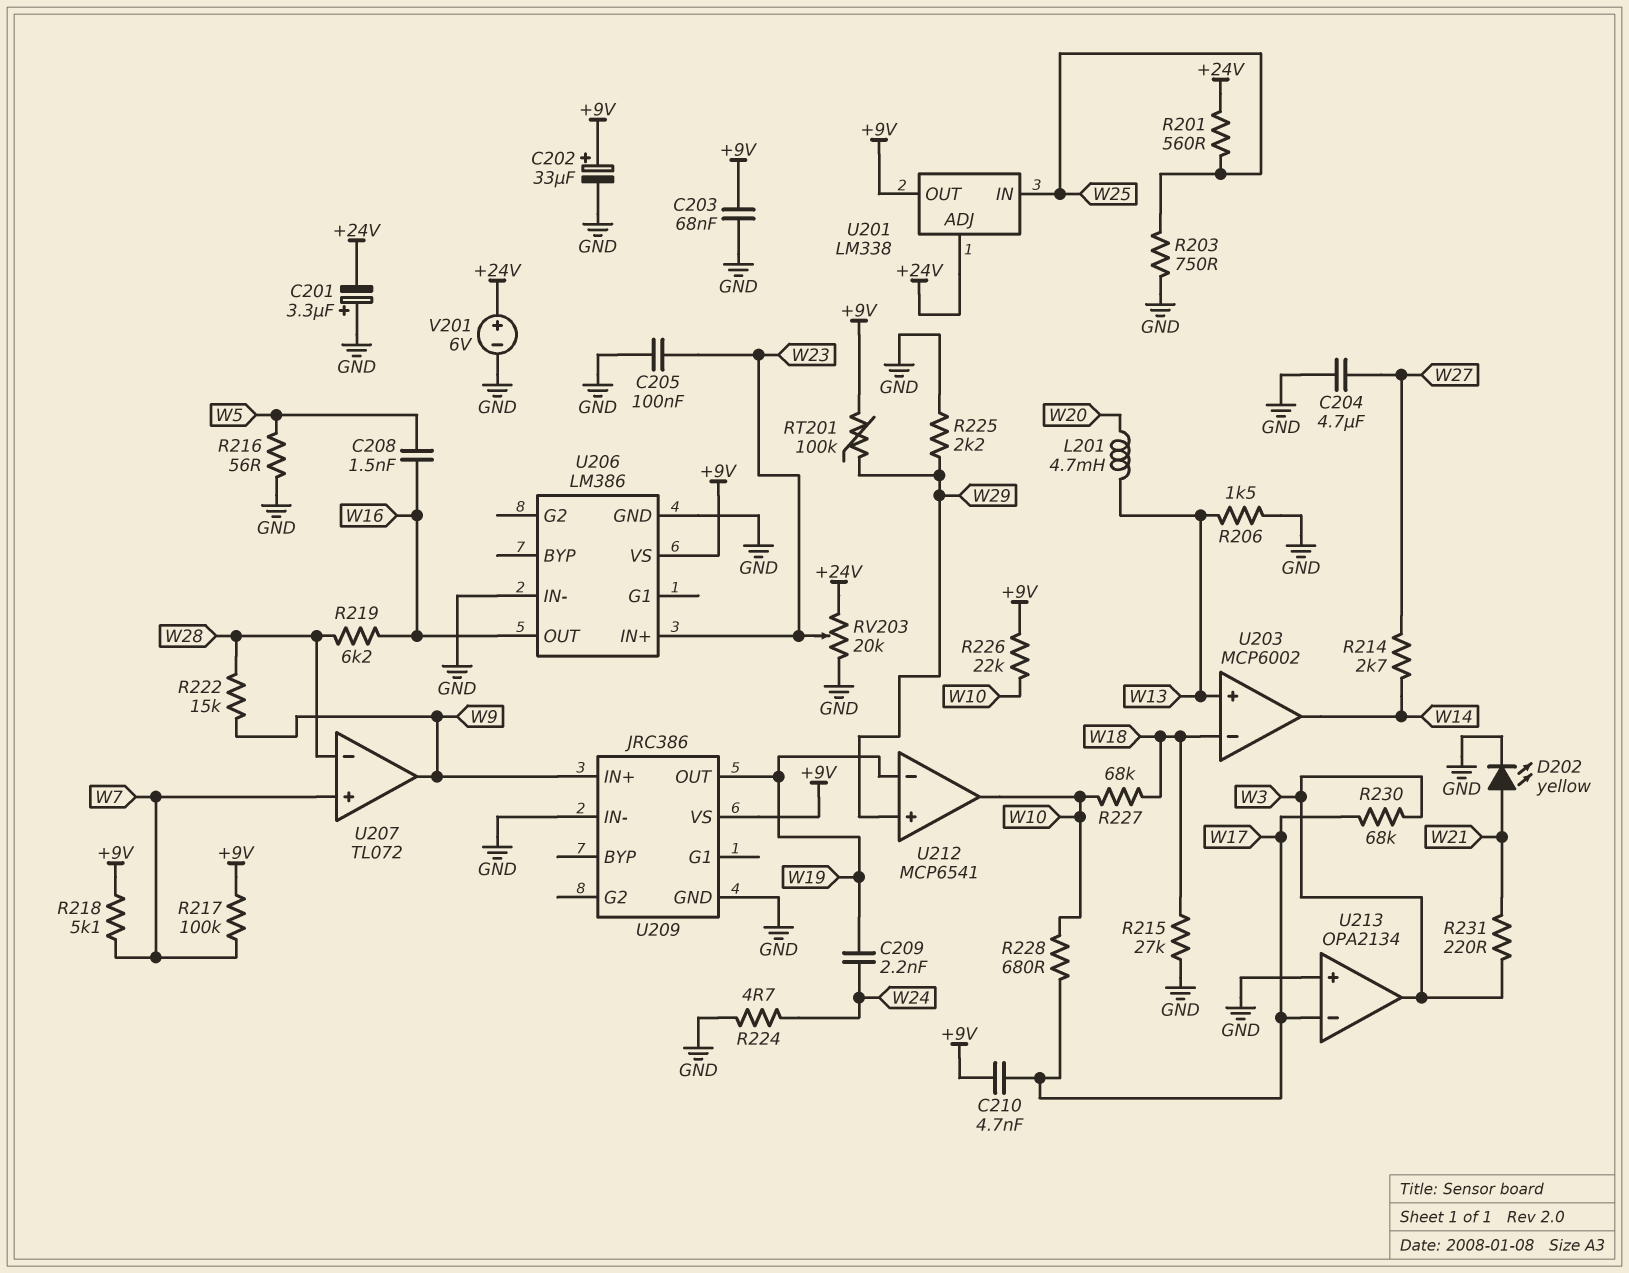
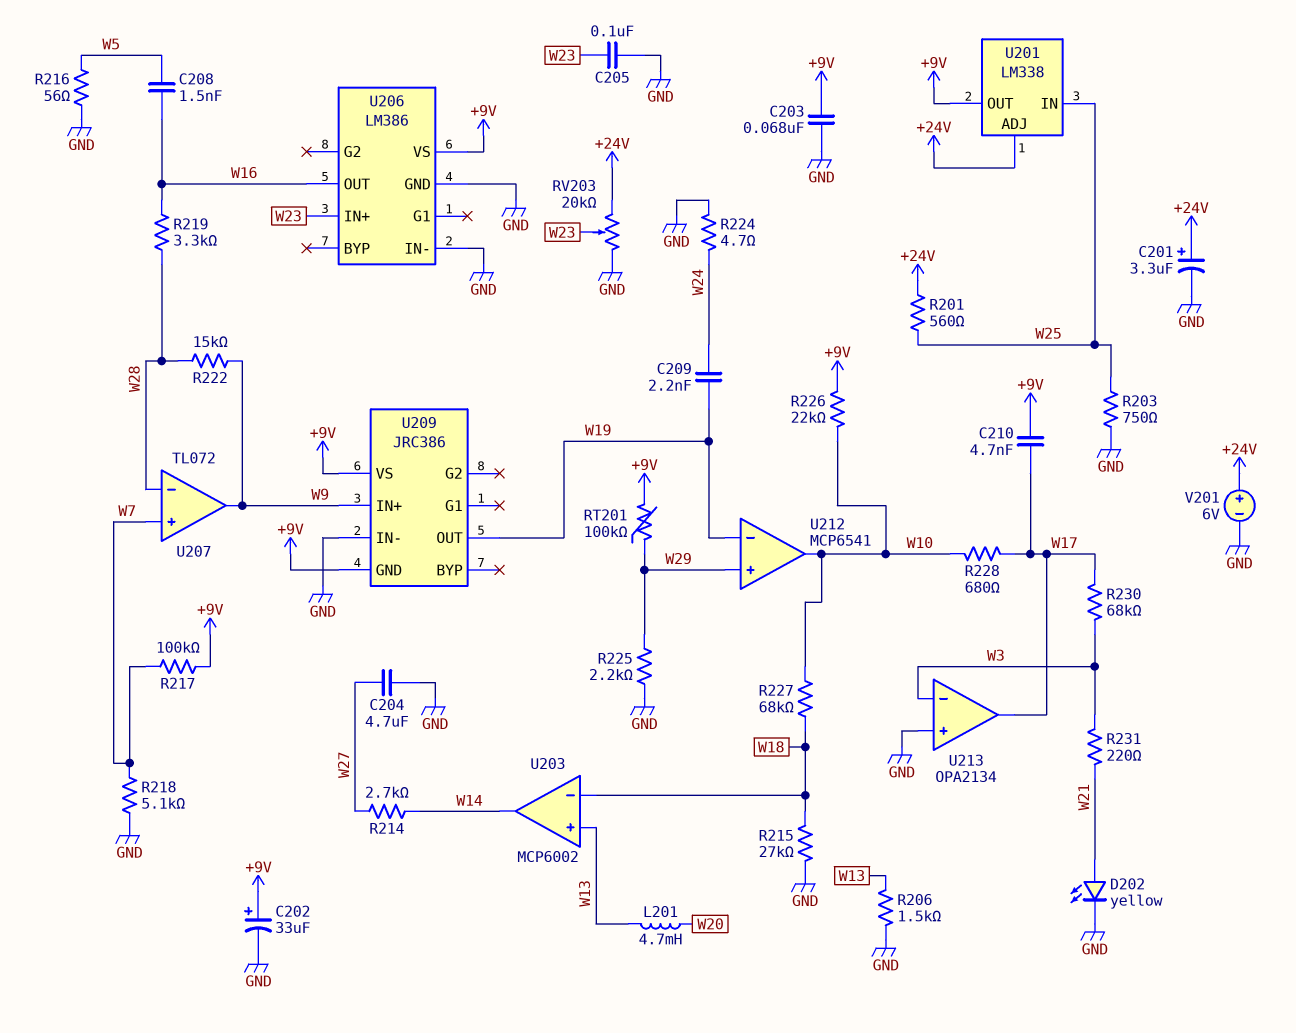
C201: 3.3uF (plus GND, minus +24V) -> 3.3uF (plus +24V, minus GND)
R218: 5.1k (+9V, W7) -> 5.1k (GND, W7)
R219: 6.2k (W16, W28) -> 3.3k (W16, W28)
U209 pin GND: GND -> +9V
U213 pin in-: W17 -> W3
U213 pin out: W3 -> W17

